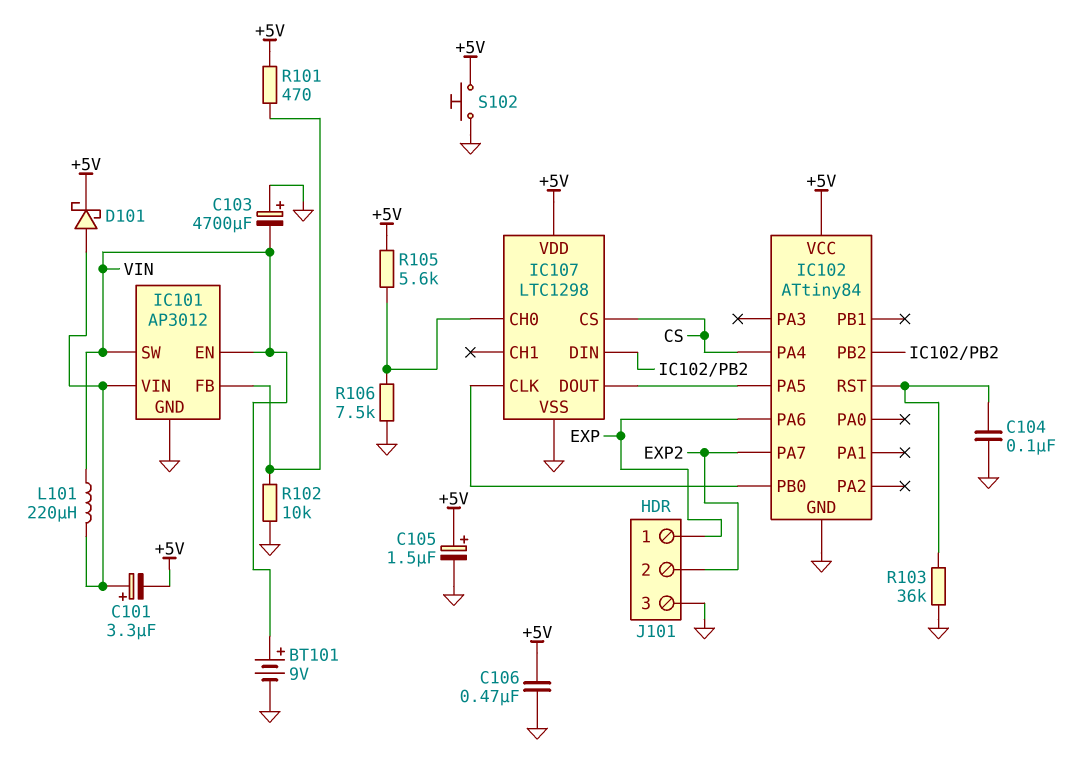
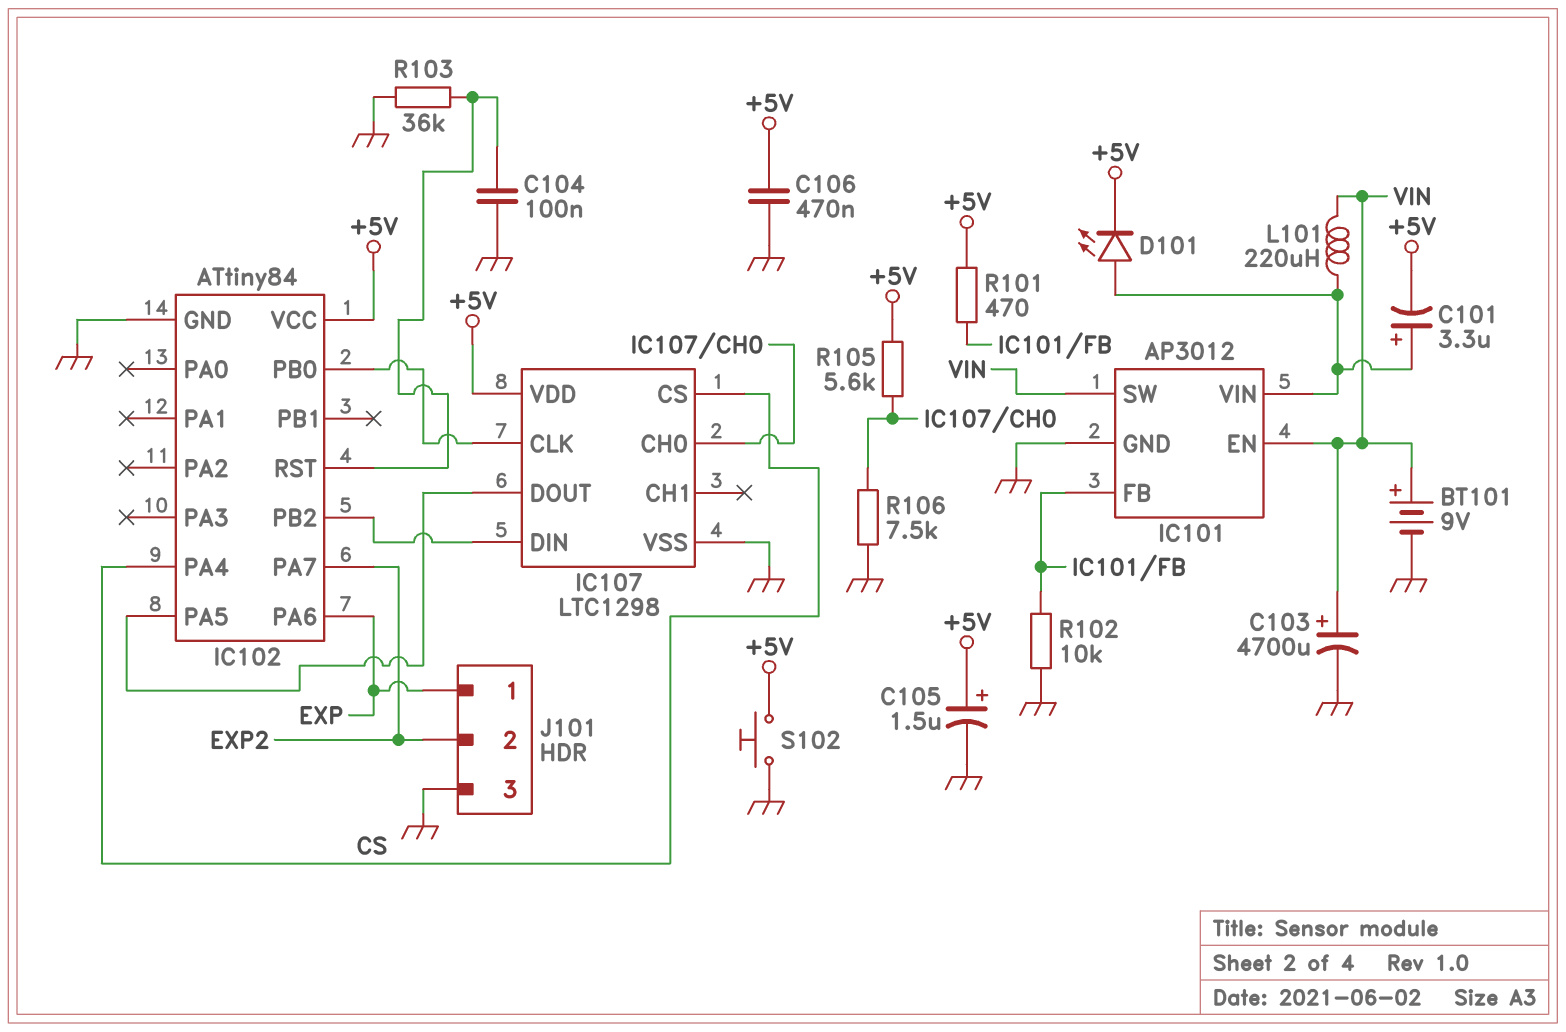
C103: 4700uF (plus GND, minus VIN) -> 4700uF (plus VIN, minus GND)
D101: schottky (A IC101/VIN, K +5V) -> LED (A IC101/VIN, K +5V)

